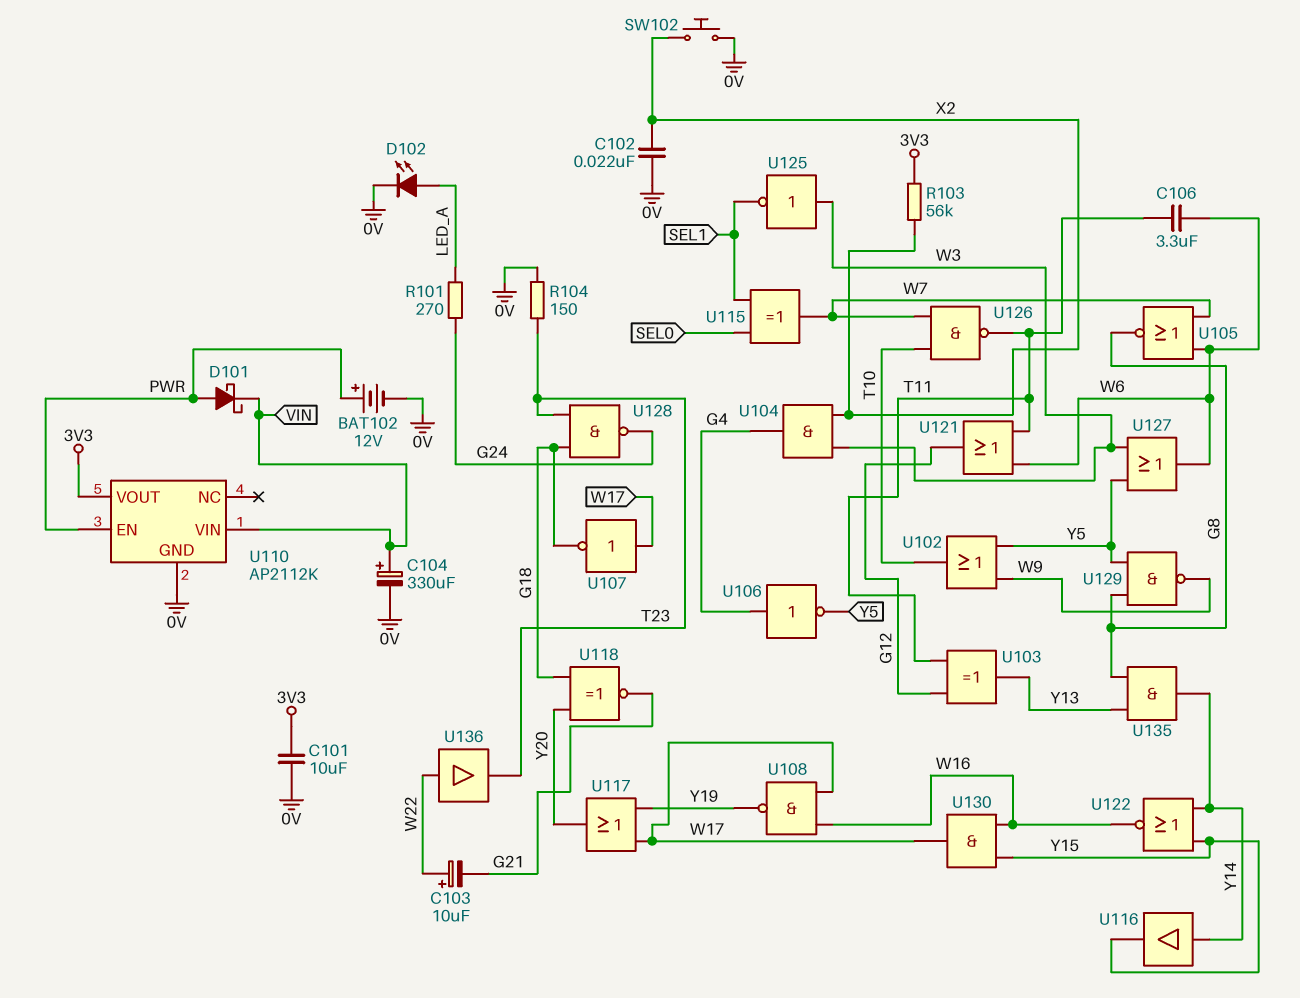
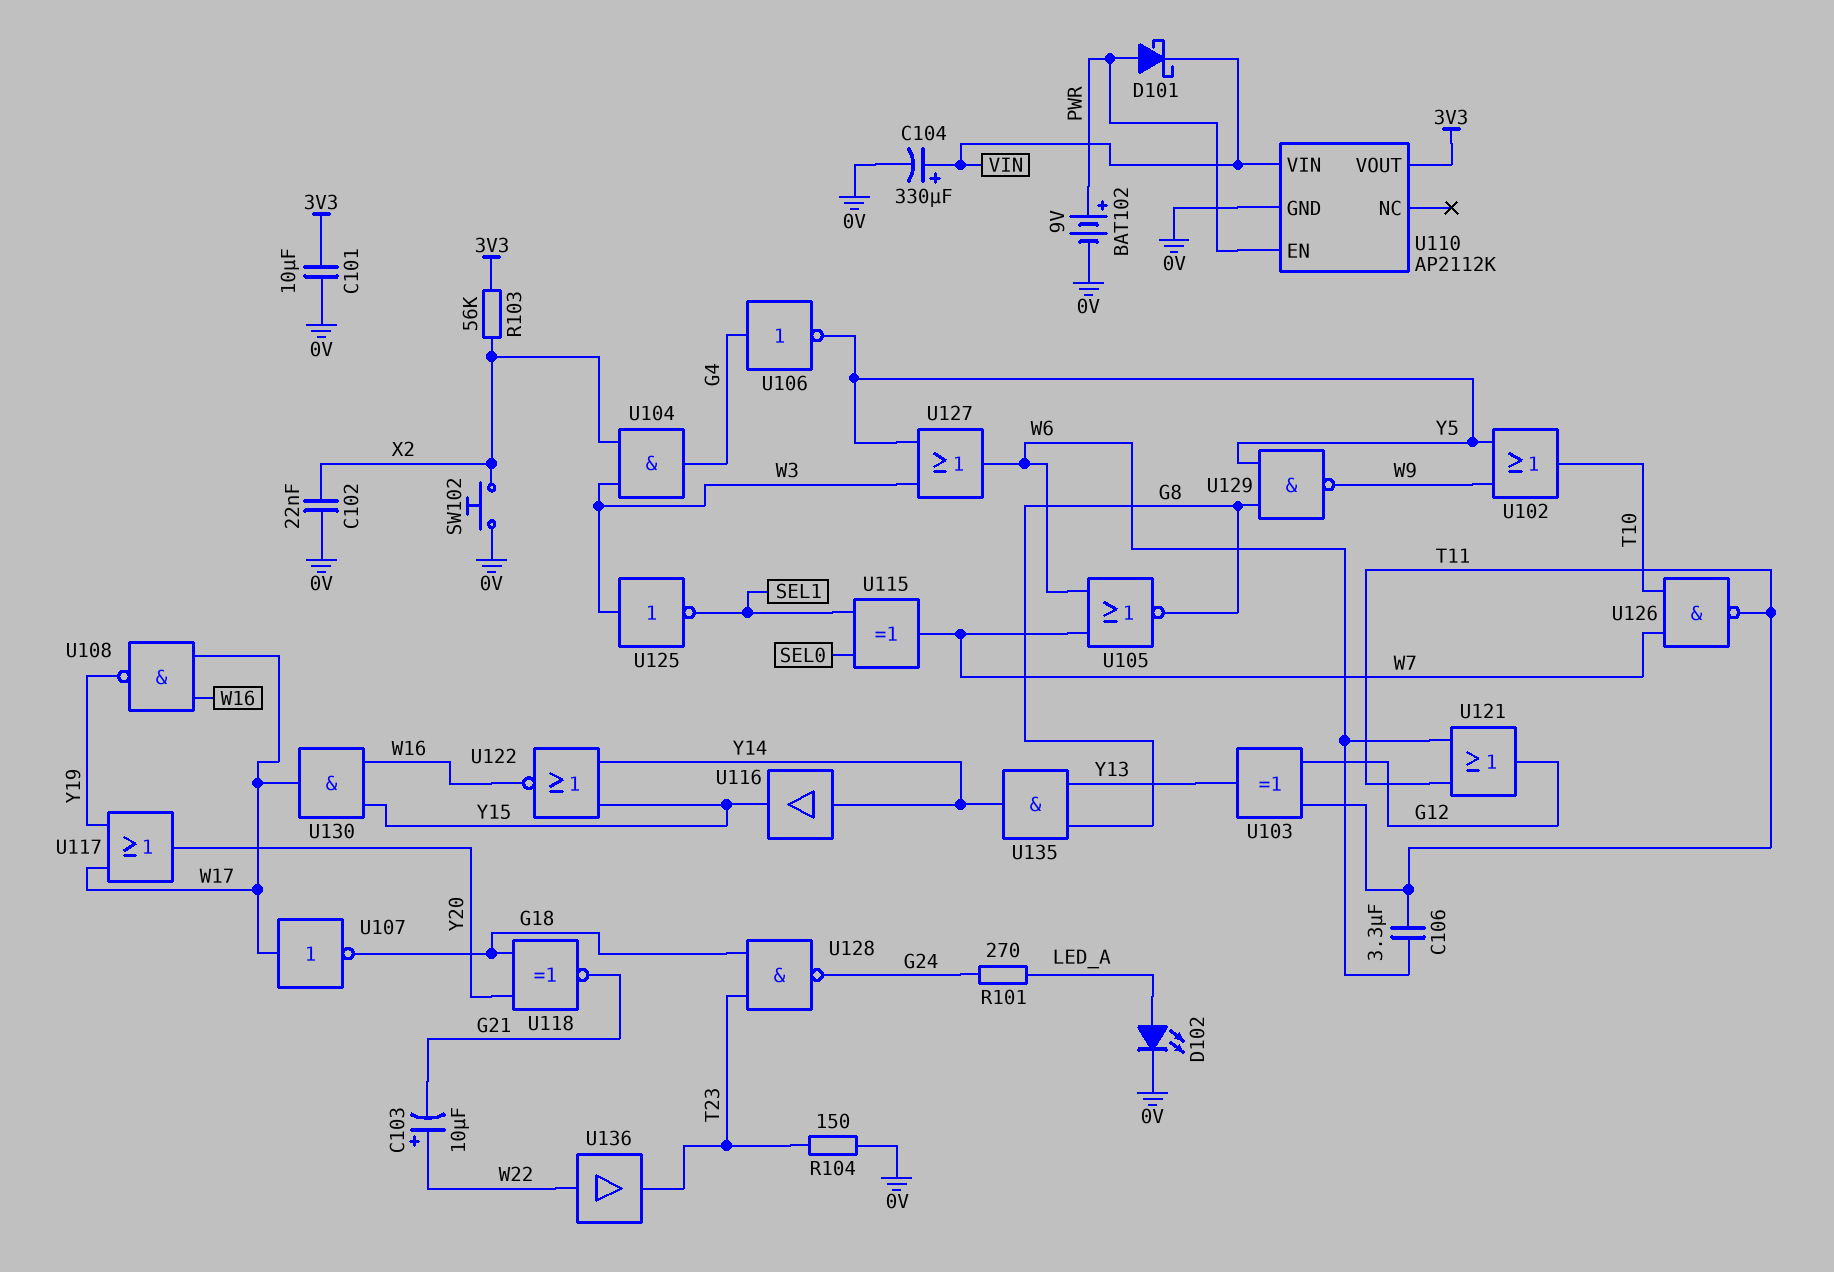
BAT102: 12V (plus PWR, minus 0V) -> 9V (plus PWR, minus 0V)

